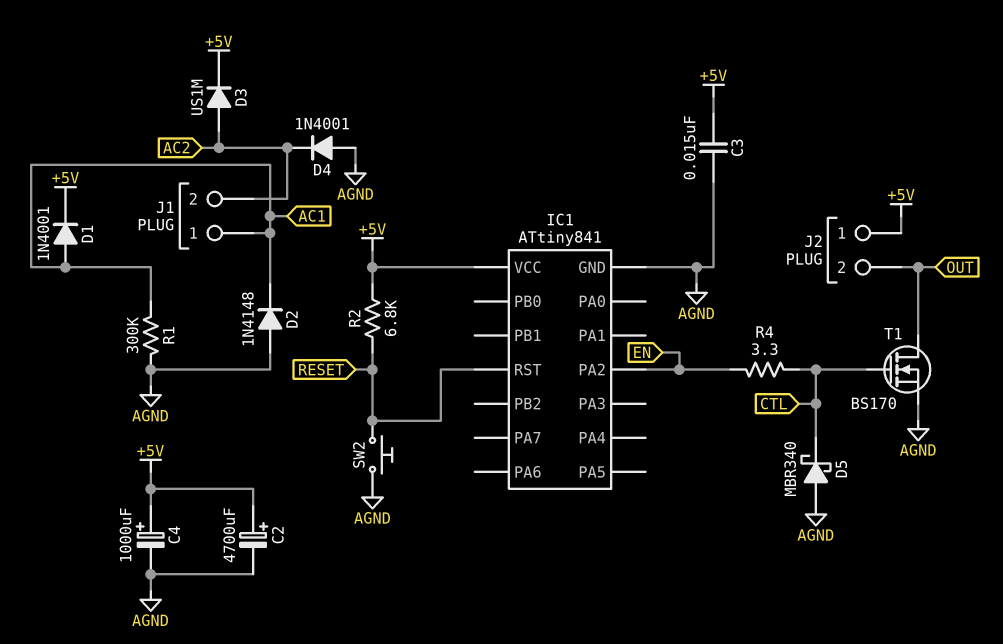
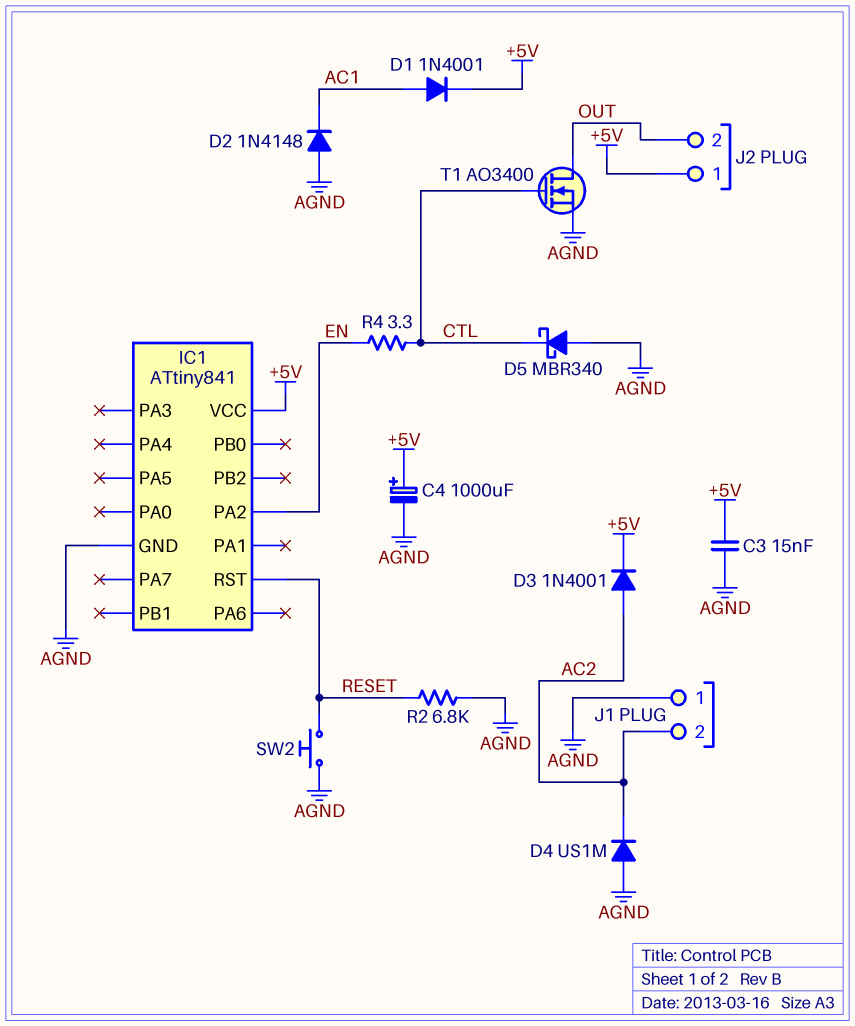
C2: 4700uF (plus +5V, minus AGND) -> none
D3: diode US1M (A AC2, K +5V) -> diode 1N4001 (A AC2, K +5V)
D4: diode 1N4001 (A AGND, K AC2) -> diode US1M (A AGND, K AC2)
J1 pin 1: AC1 -> AGND
R1: 300k (AC1, AGND) -> none
R2: 6.8k (+5V, RESET) -> 6.8k (AGND, RESET)
T1: NMOS BS170 (G CTL, D OUT, S AGND) -> NMOS AO3400 (G CTL, D OUT, S AGND)

